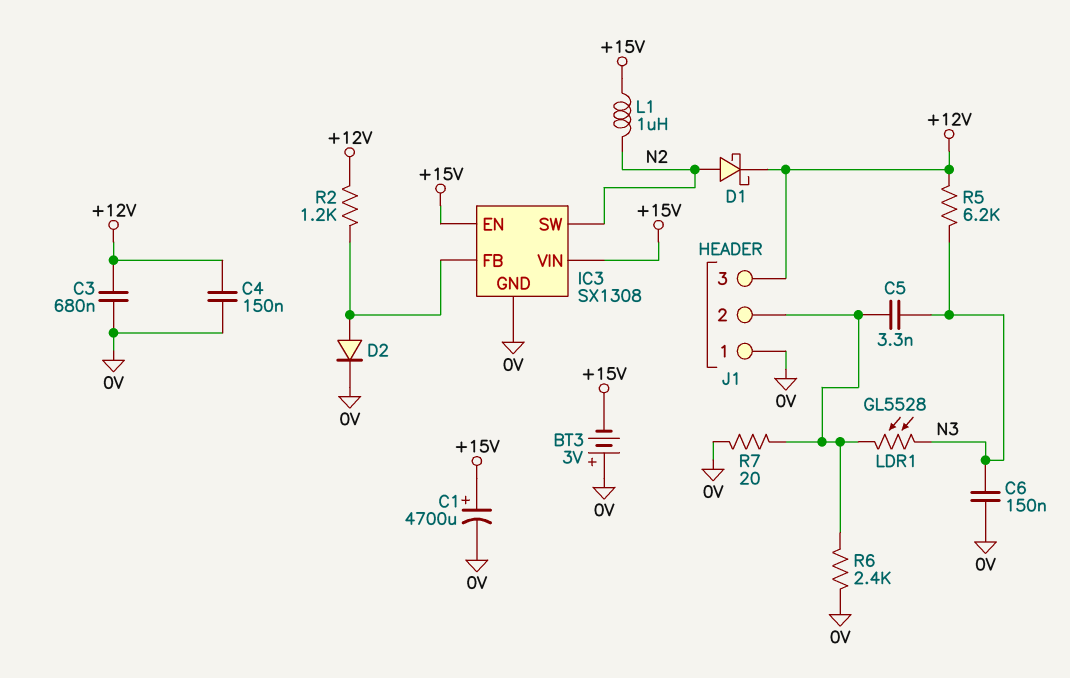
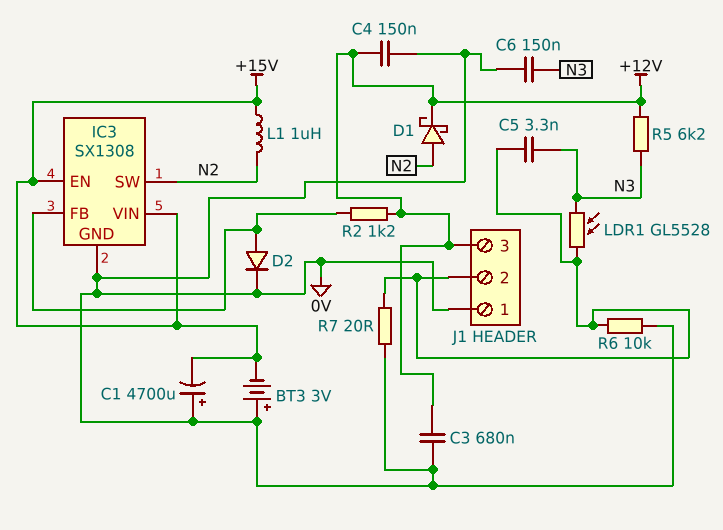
C1: 4700uF (plus +15V, minus 0V) -> 4700uF (plus 0V, minus +15V)
R6: 2.4k (0V, J1/2) -> 10k (0V, J1/2)

